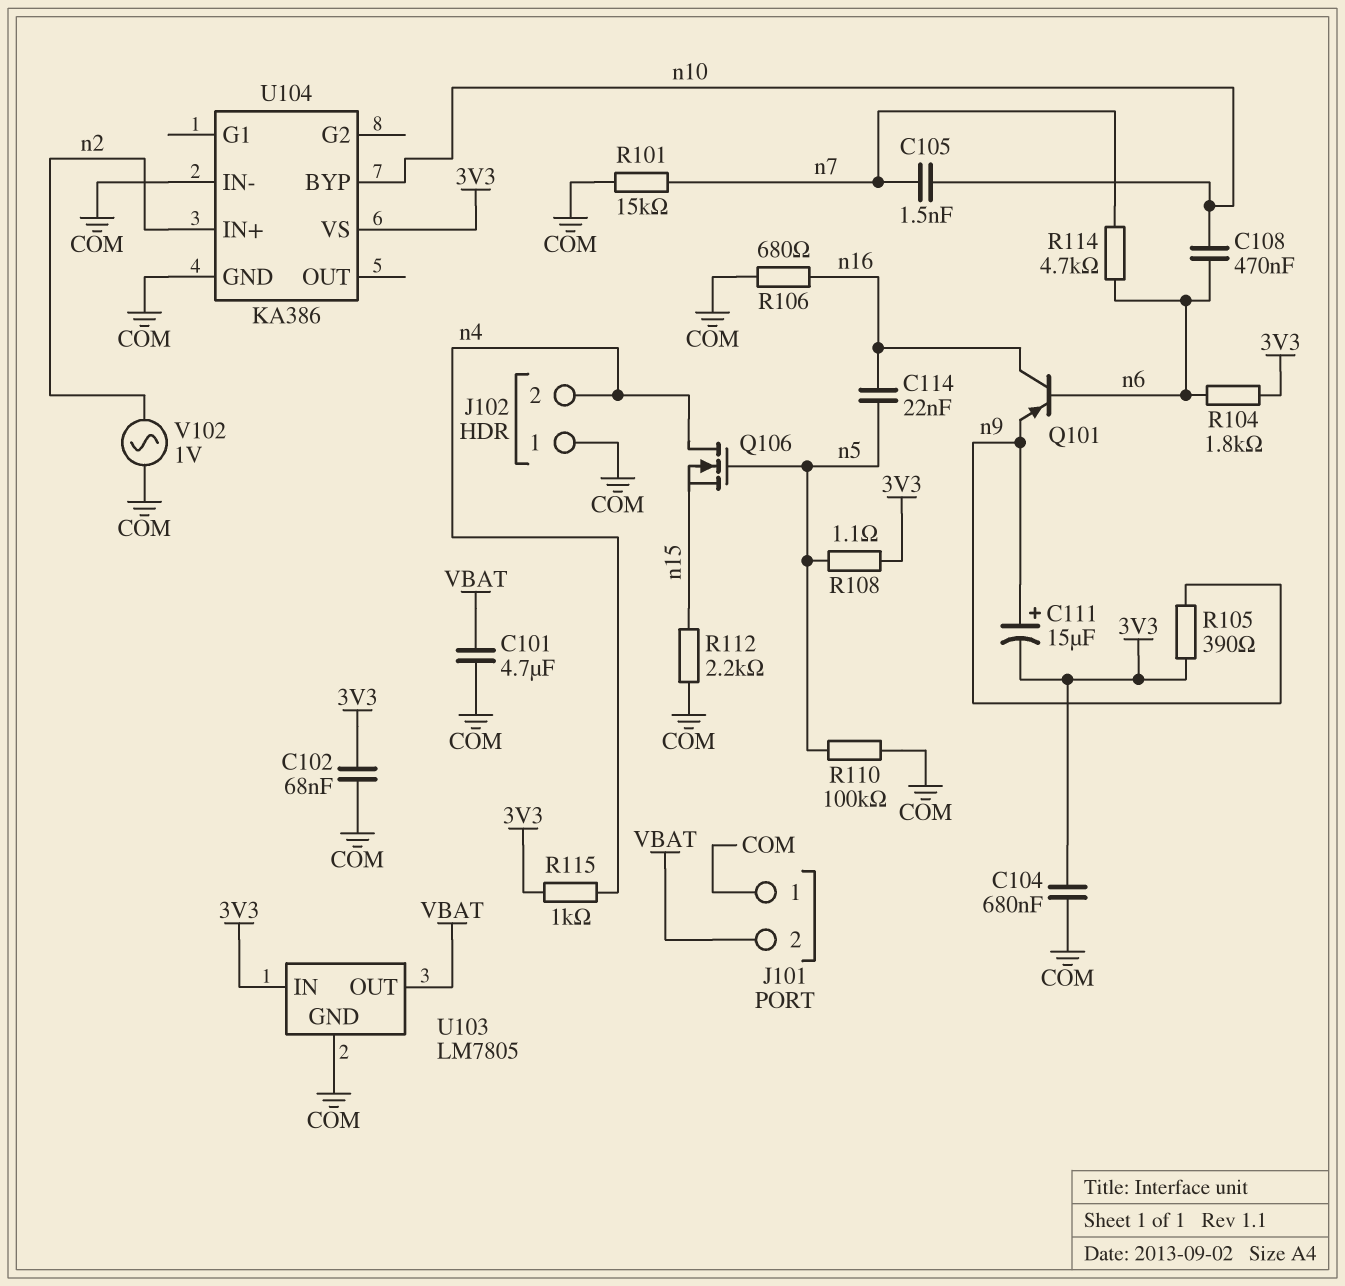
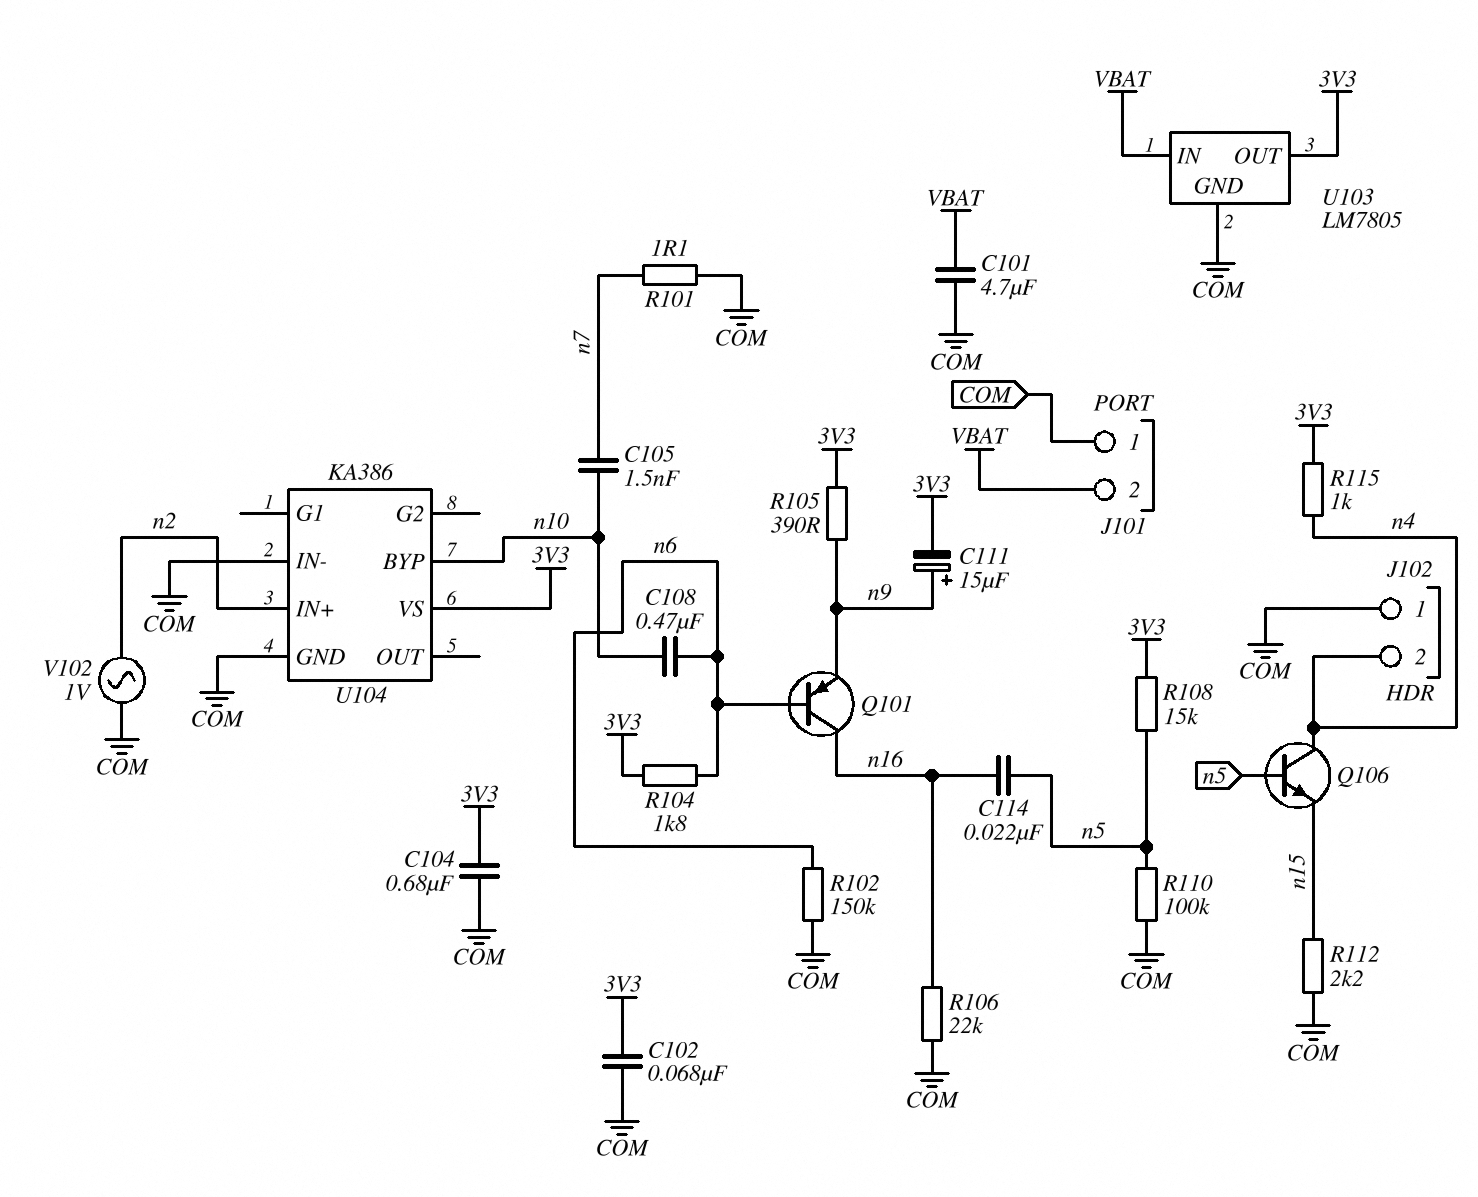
Q106: NMOS (G n5, D n4, S n15) -> NPN (B n5, C n4, E n15)
R101: 15k (COM, n7) -> 1.1 (COM, n7)
R102: none -> 150k (COM, n6)
R106: 680 (COM, n16) -> 22k (COM, n16)
R108: 1.1 (3V3, n5) -> 15k (3V3, n5)
R114: 4.7k (n6, n7) -> none
U103 pin IN: 3V3 -> VBAT
U103 pin OUT: VBAT -> 3V3

